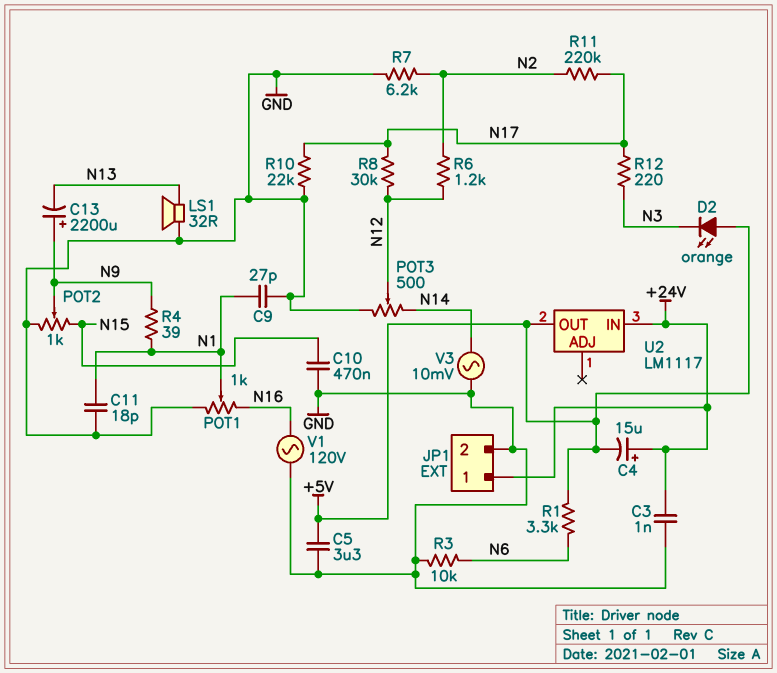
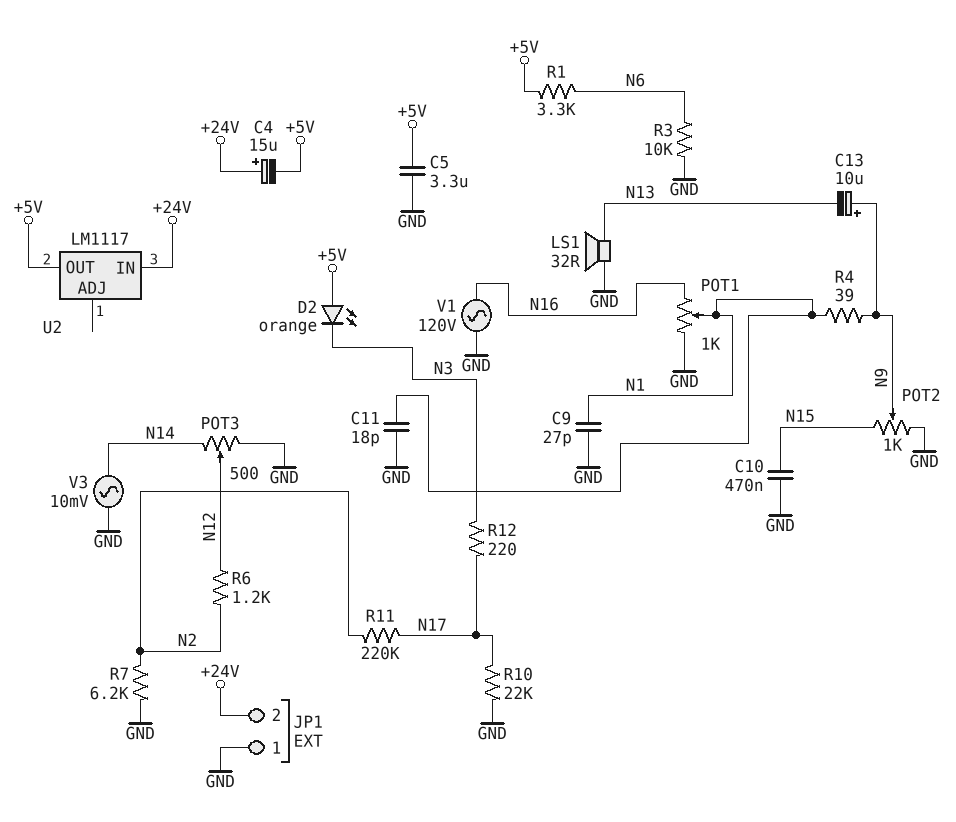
C3: 1nF (+24V, GND) -> none
C13: 2200uF (plus N9, minus N13) -> 10uF (plus N9, minus N13)
JP1 pin 1: +24V -> GND
JP1 pin 2: GND -> +24V
R8: 30k (N12, N17) -> none

